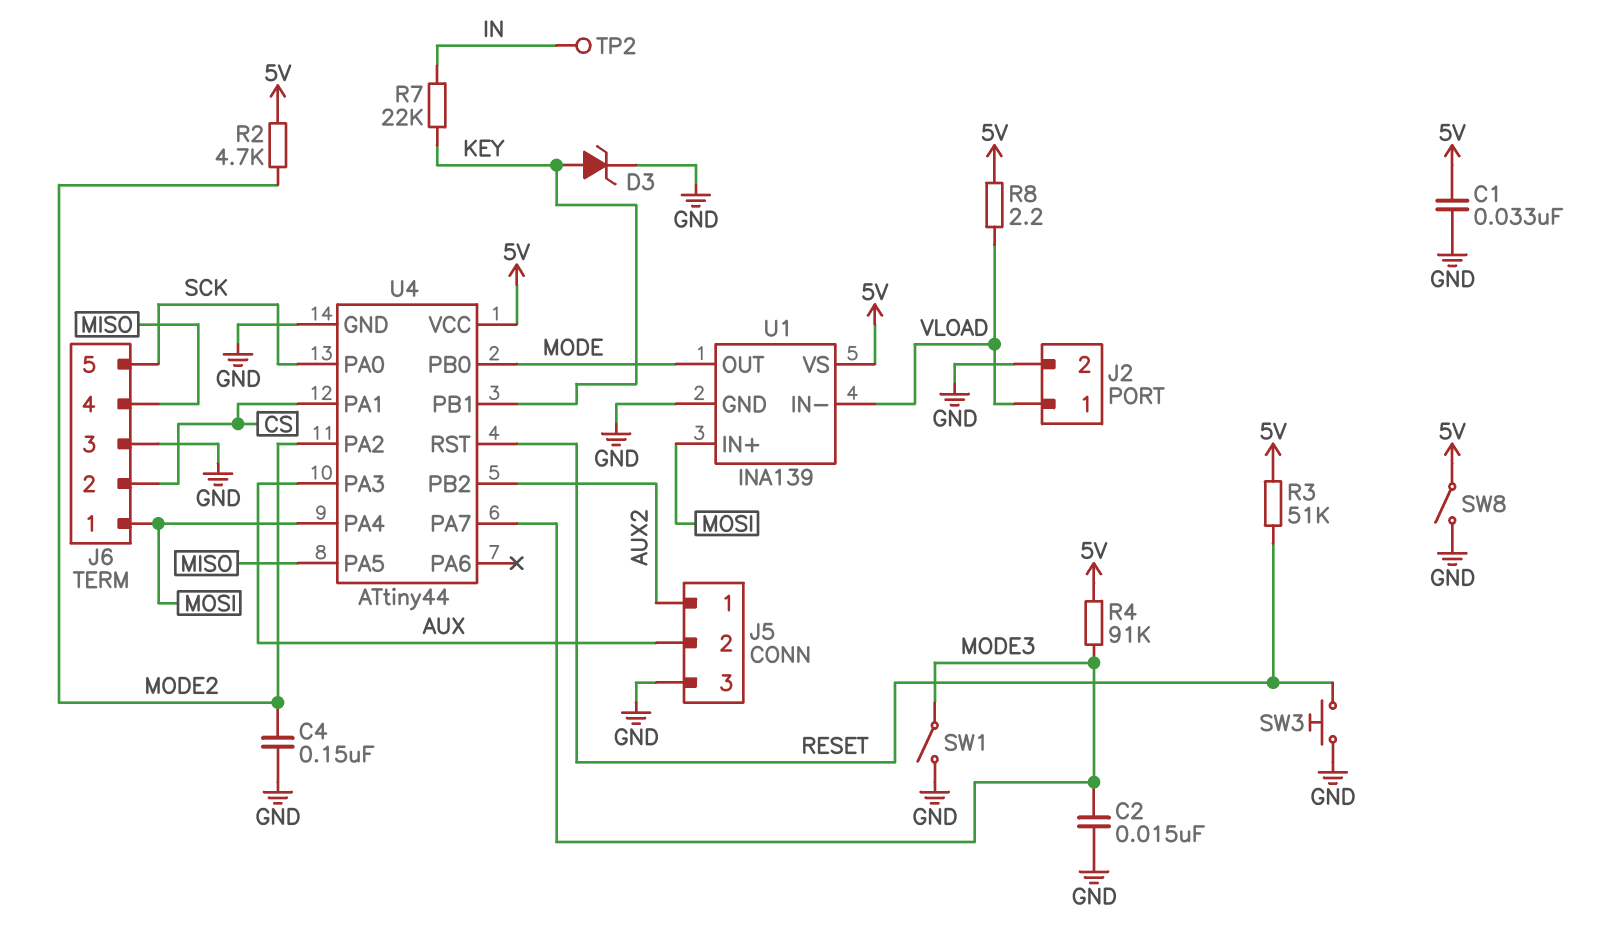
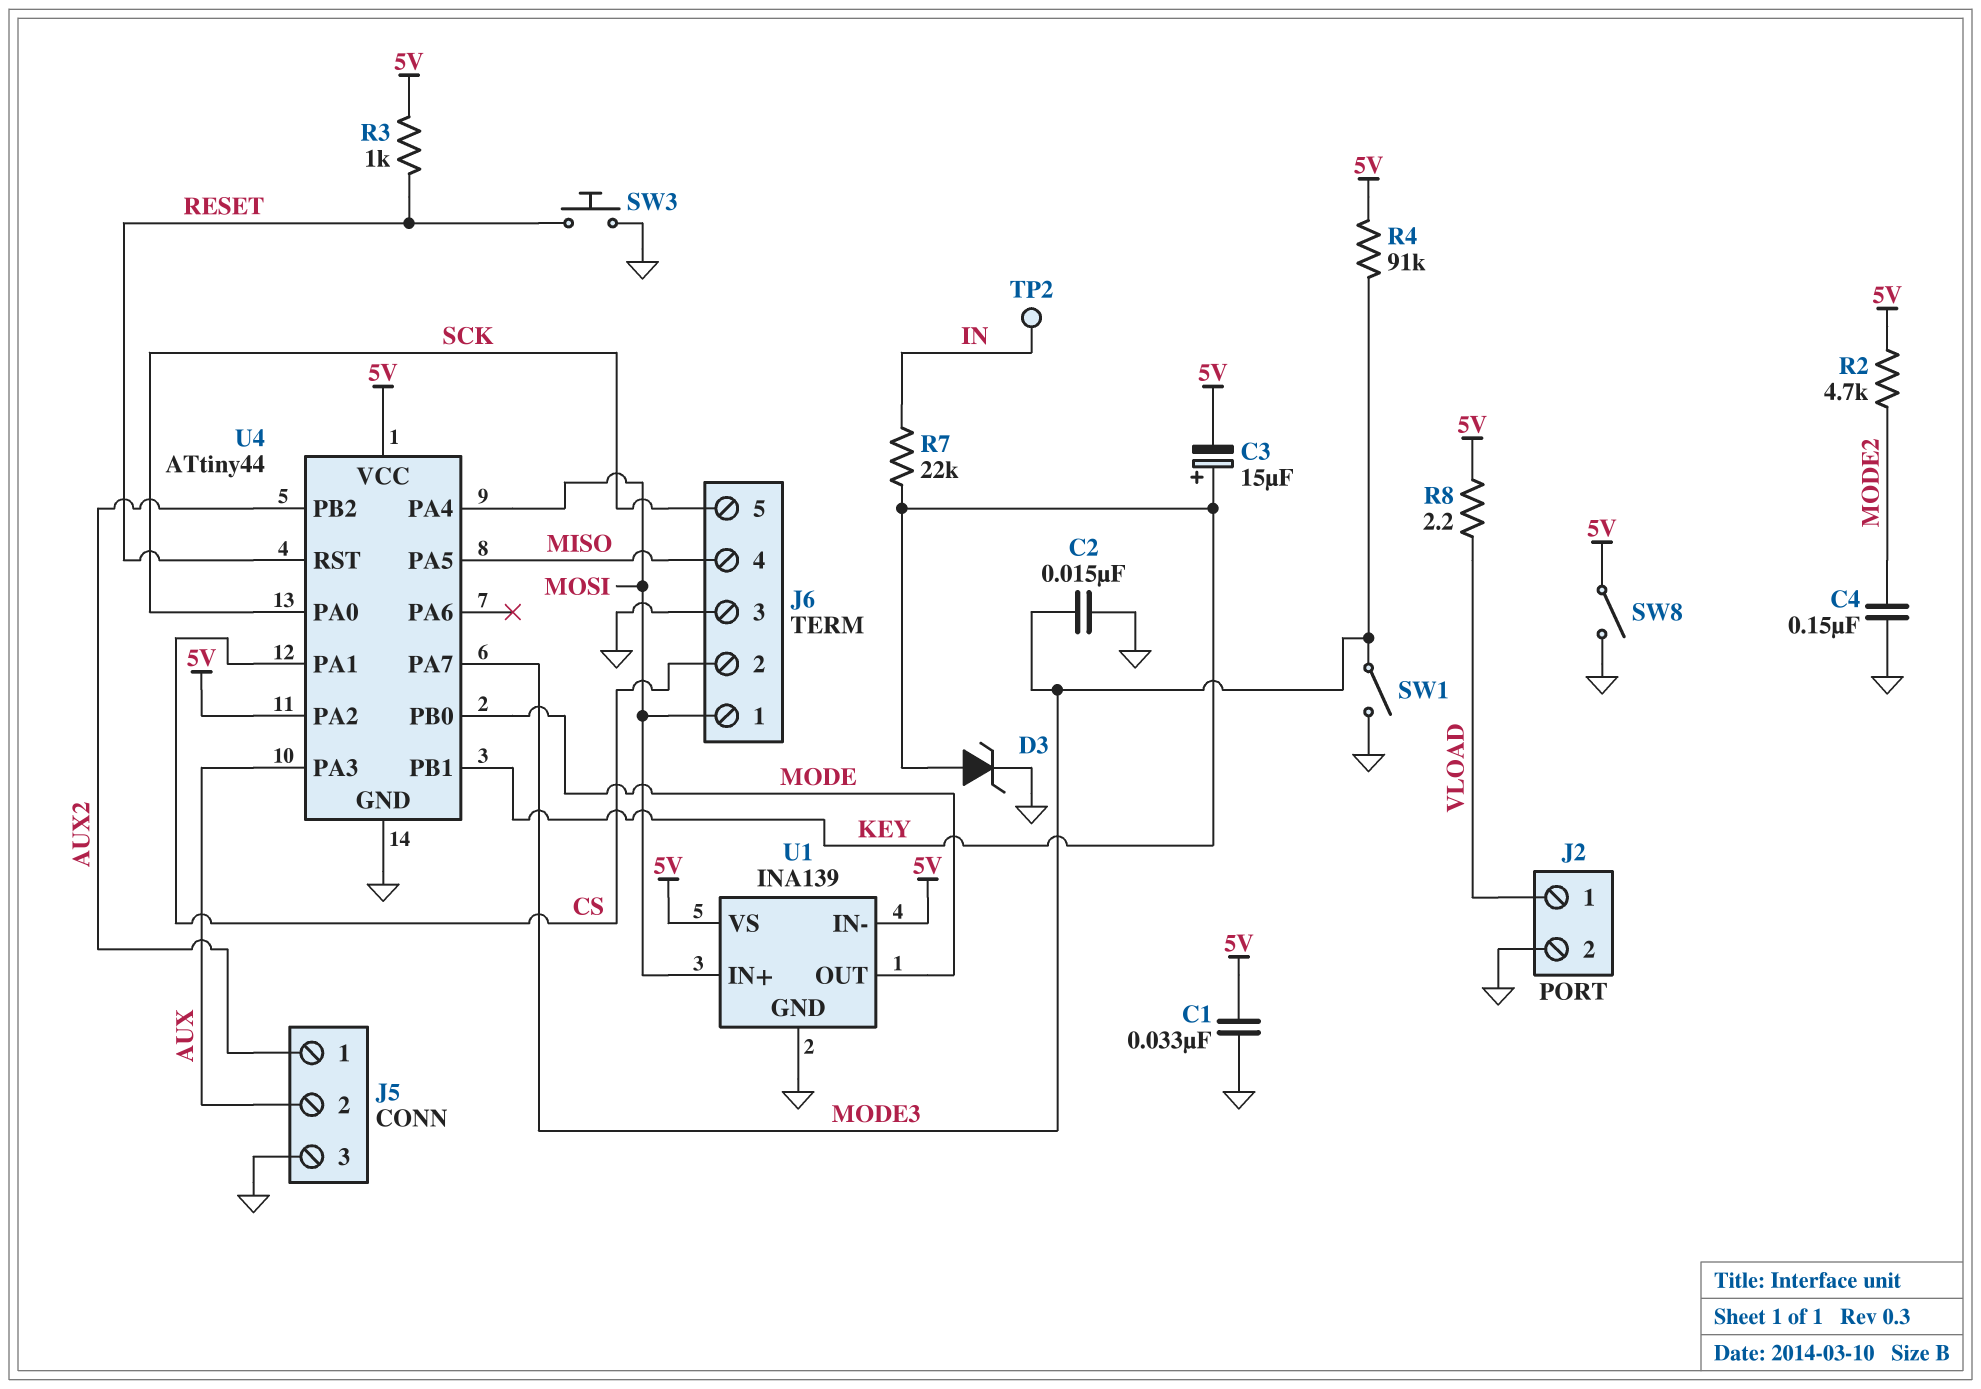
C3: none -> 15uF (plus KEY, minus 5V)
R3: 51k (5V, RESET) -> 1k (5V, RESET)
U1 pin IN-: VLOAD -> 5V
U4 pin PA2: MODE2 -> 5V

